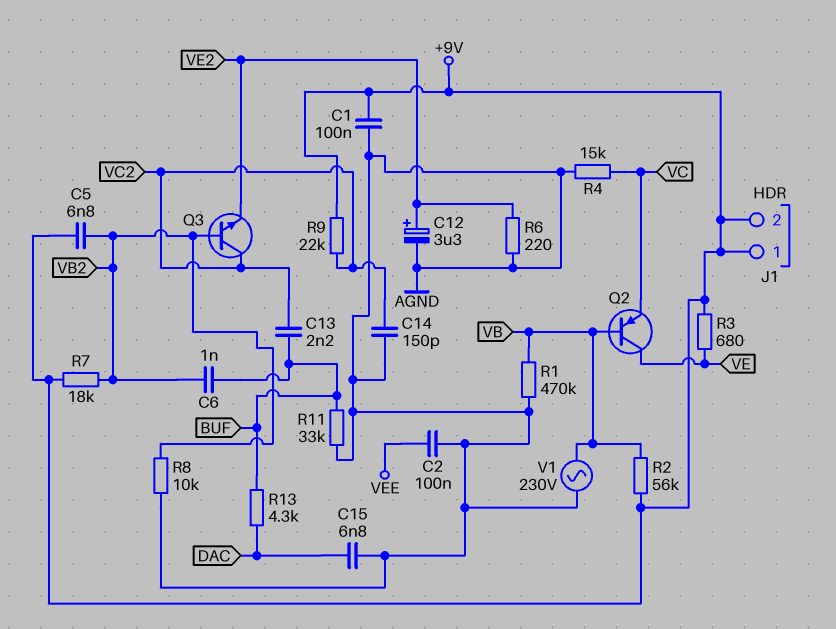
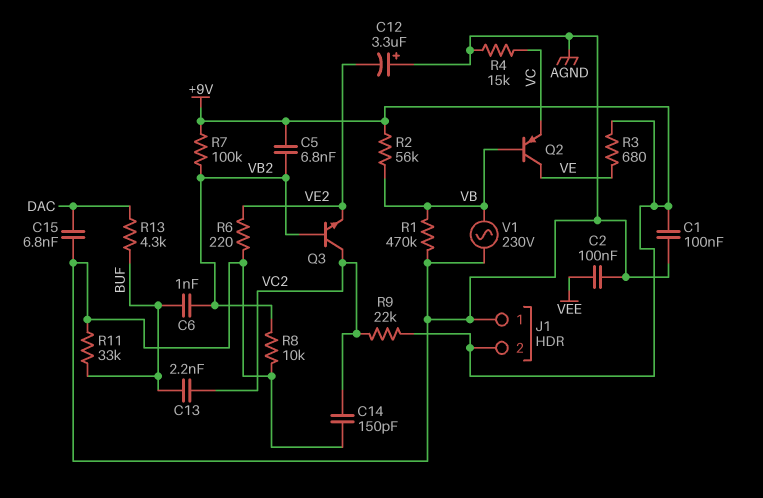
C12: 3.3uF (plus VE2, minus AGND) -> 3.3uF (plus AGND, minus VE2)
J1 pin 1: +9V -> AGND
R7: 18k (+9V, VB2) -> 100k (+9V, VB2)

